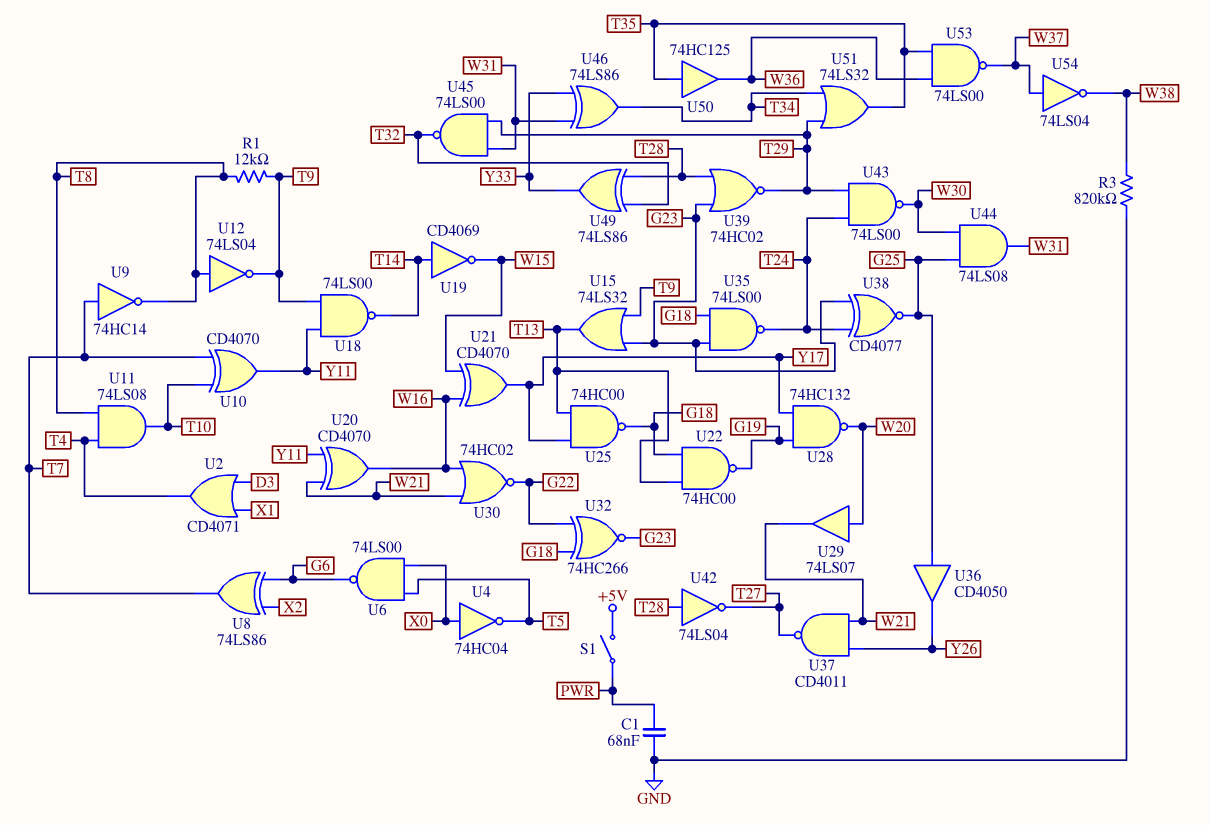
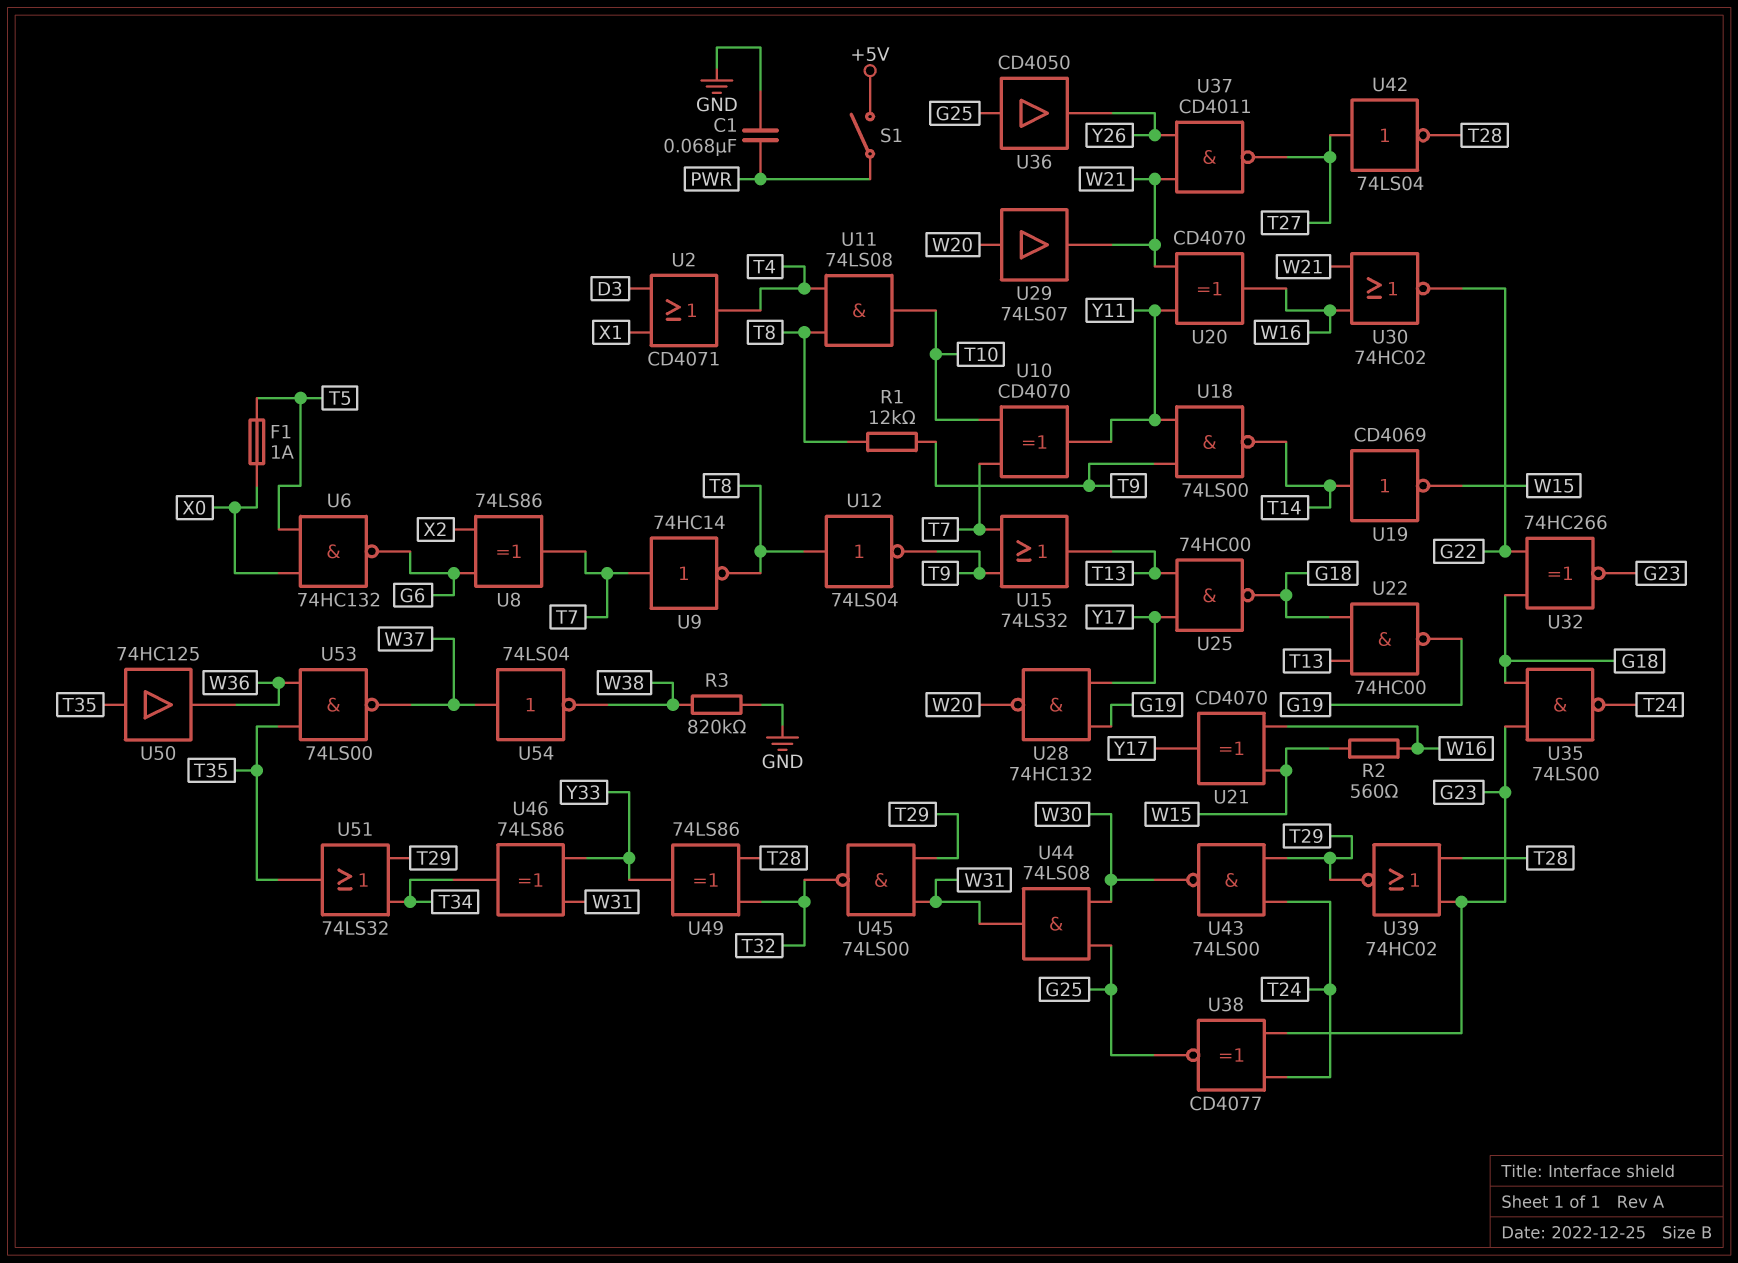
F1: none -> 1A (T5, X0)
R2: none -> 560 (W15, W16)
U4: NOT 74HC04 (in X0, out T5) -> none
U6: NAND 74LS00 (in T5, in X0, out G6) -> NAND 74HC132 (in T5, in X0, out G6)
U15: OR 74LS32 (in G23, in T9, out T13) -> OR 74LS32 (in T7, in T9, out T13)
U42: NOT 74LS04 (in T28, out T27) -> NOT 74LS04 (in T27, out T28)

